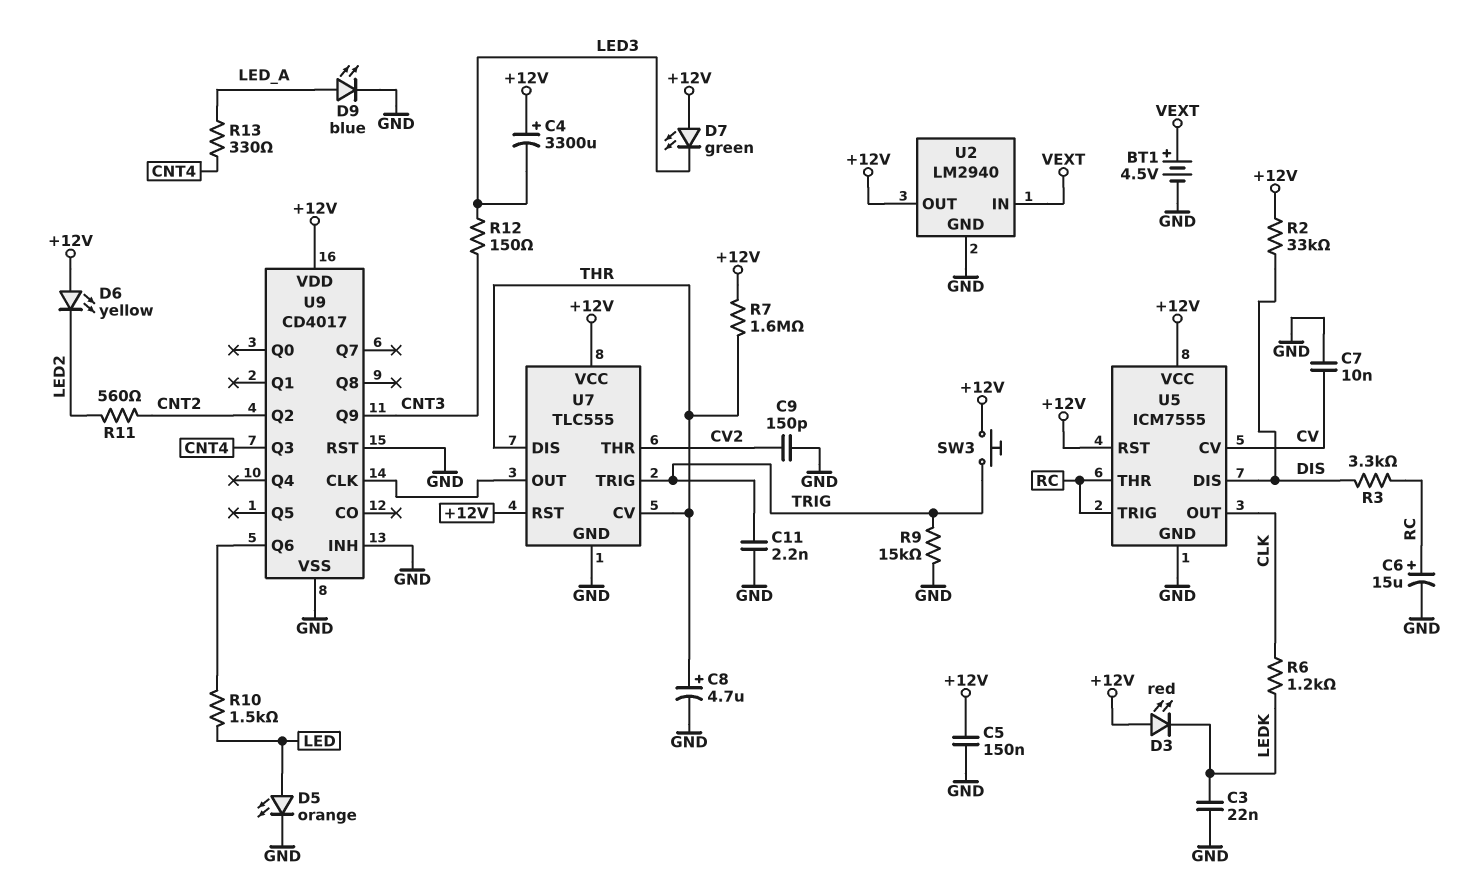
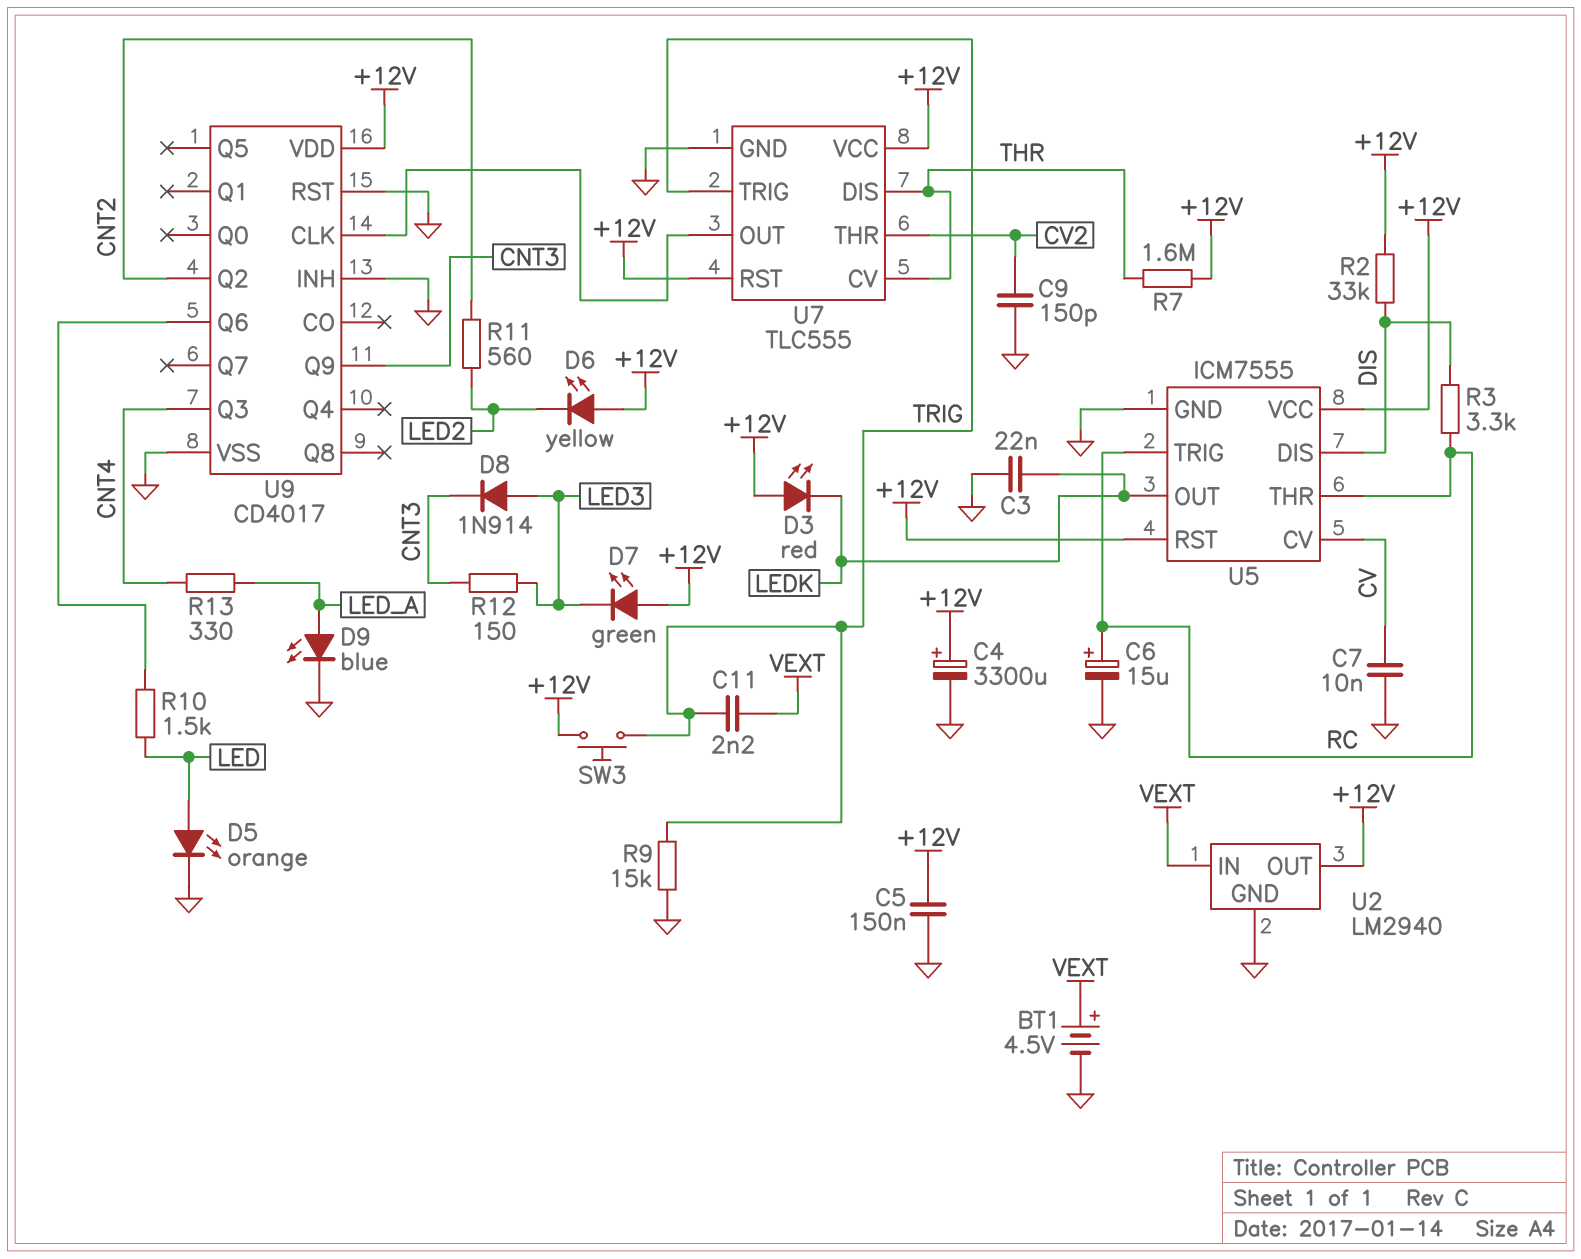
C4: 3300uF (plus +12V, minus LED3) -> 3300uF (plus +12V, minus GND)
C8: 4.7uF (plus THR, minus GND) -> none
C11: 2.2nF (GND, TRIG) -> 2.2nF (TRIG, VEXT)
D8: none -> diode 1N914 (A LED3, K CNT3)
R6: 1.2k (CLK, LEDK) -> none
U5 pin OUT: CLK -> LEDK

